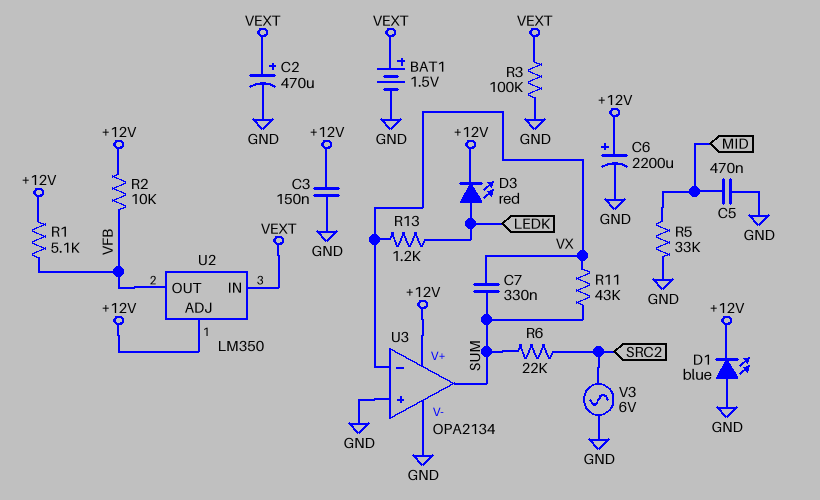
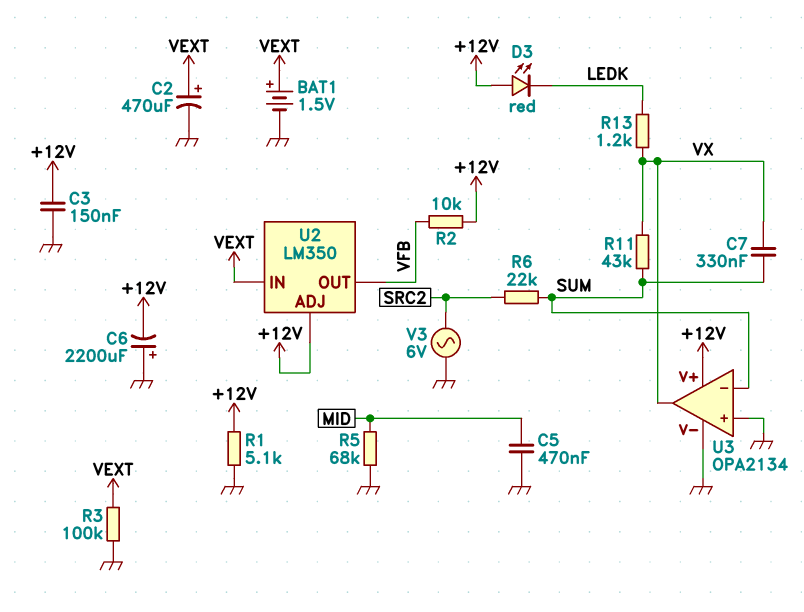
C6: 2200uF (plus +12V, minus GND) -> 2200uF (plus GND, minus +12V)
D1: LED blue (A GND, K +12V) -> none
D3: LED red (A LEDK, K +12V) -> LED red (A +12V, K LEDK)
R1: 5.1k (+12V, VFB) -> 5.1k (+12V, GND)
R5: 33k (GND, MID) -> 68k (GND, MID)
U3 pin in-: VX -> SUM
U3 pin out: SUM -> VX

